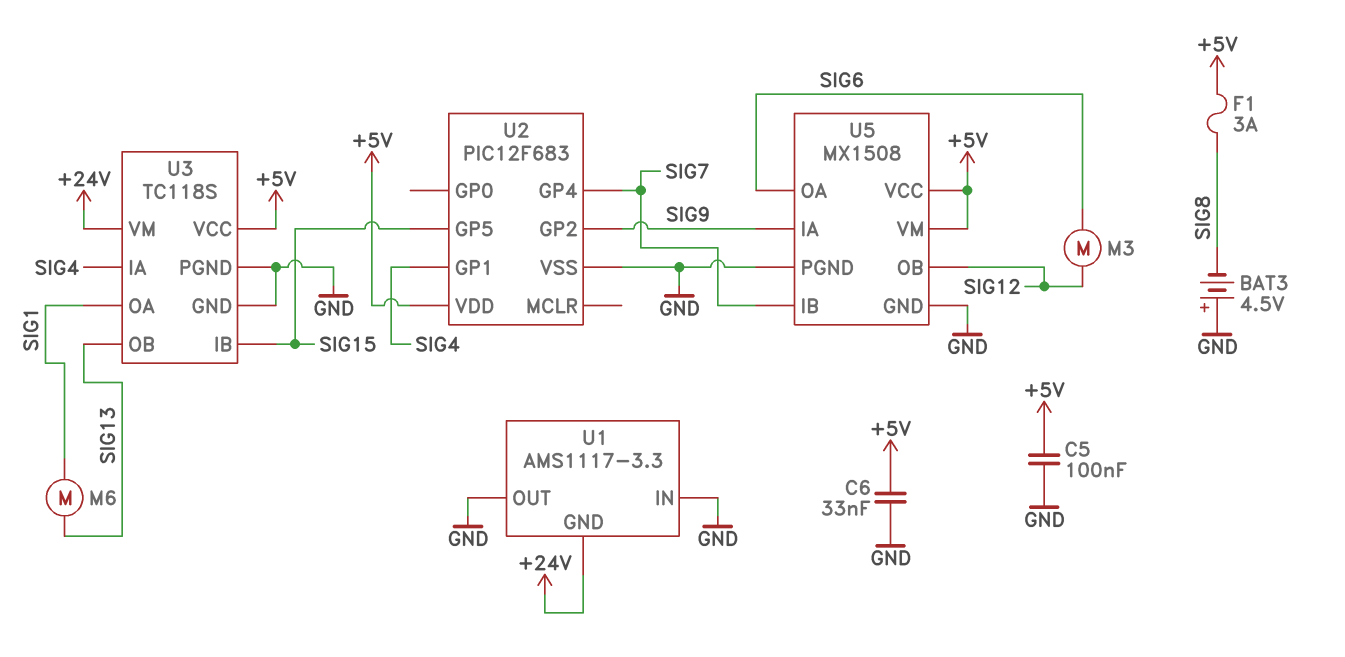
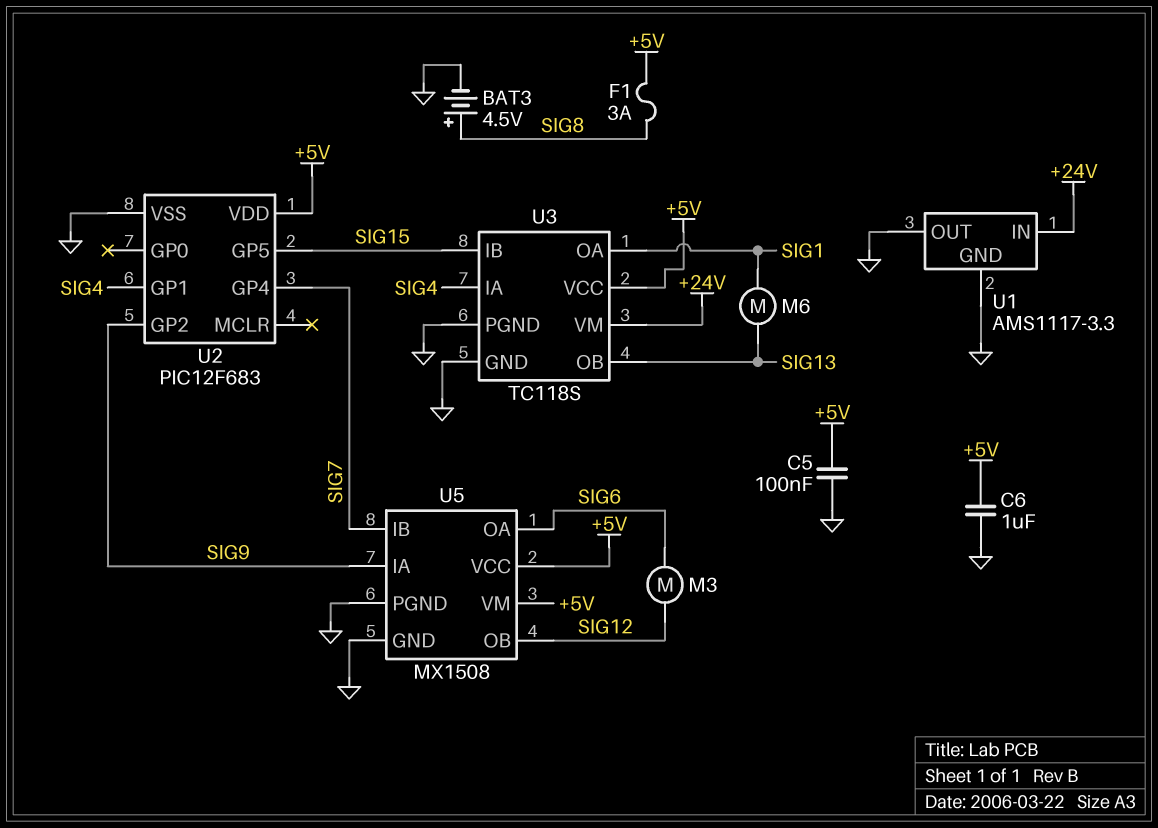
BAT3: 4.5V (plus GND, minus SIG8) -> 4.5V (plus SIG8, minus GND)
C6: 33nF (+5V, GND) -> 1uF (+5V, GND)
U1 pin GND: +24V -> GND
U1 pin IN: GND -> +24V

